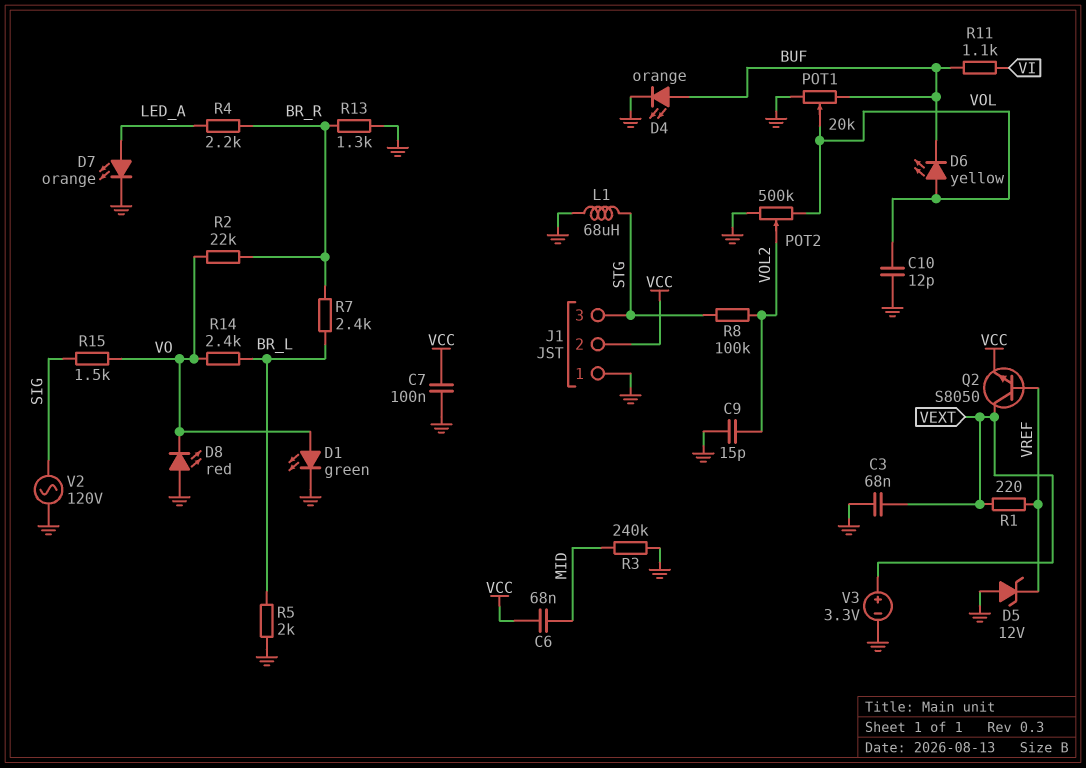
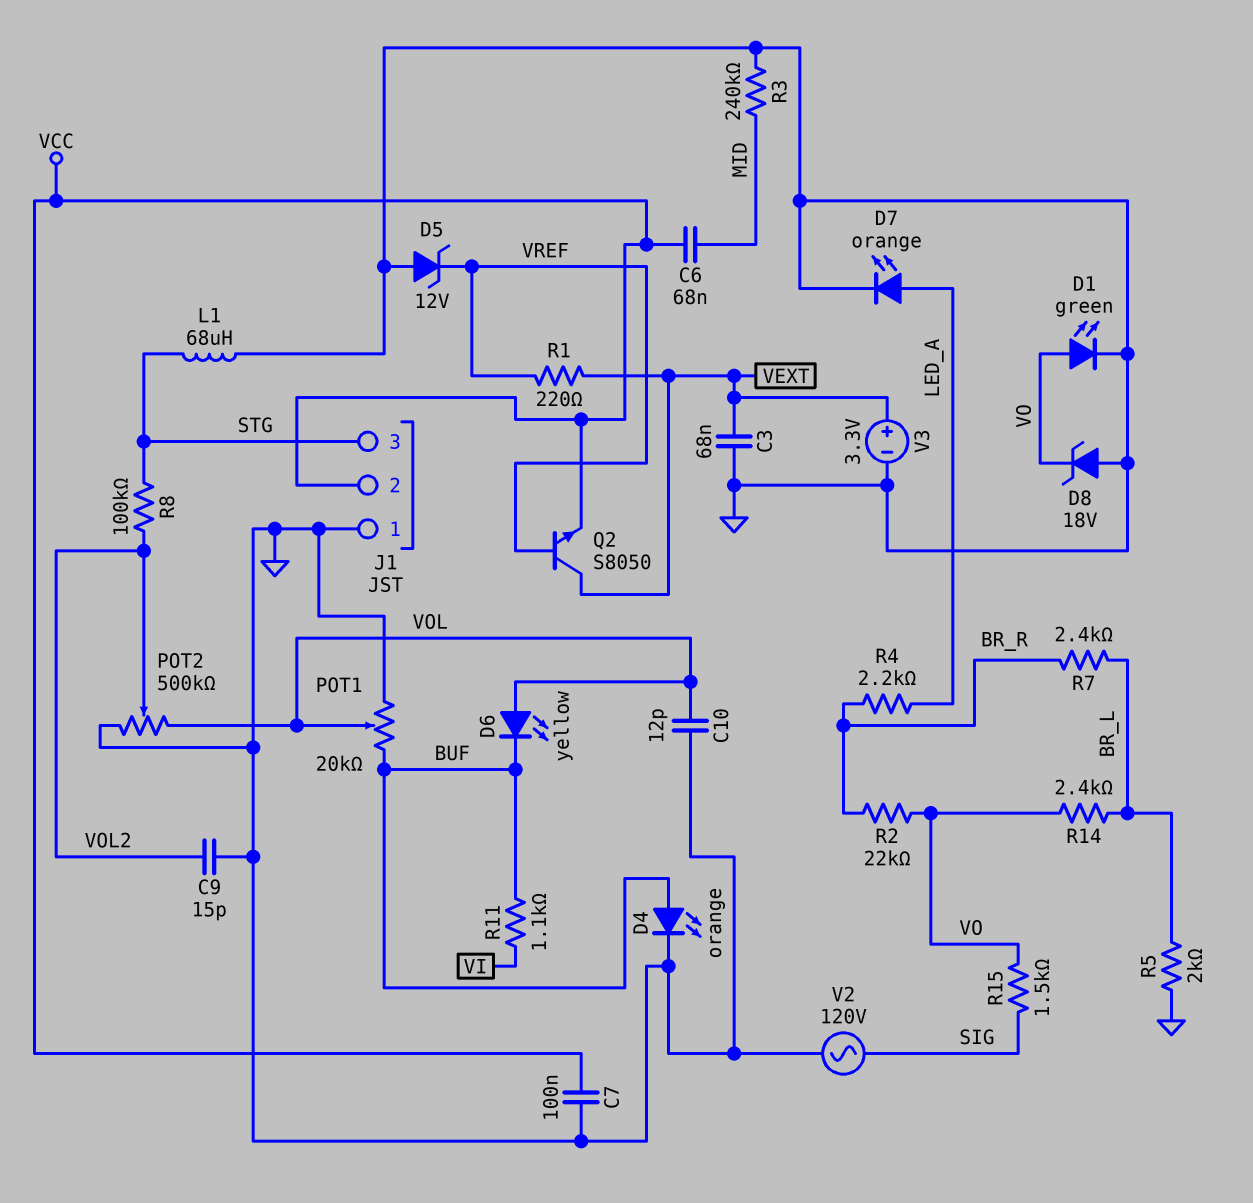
D8: LED red (A GND, K VO) -> zener 18V (A GND, K VO)
R13: 1.3k (BR_R, GND) -> none

